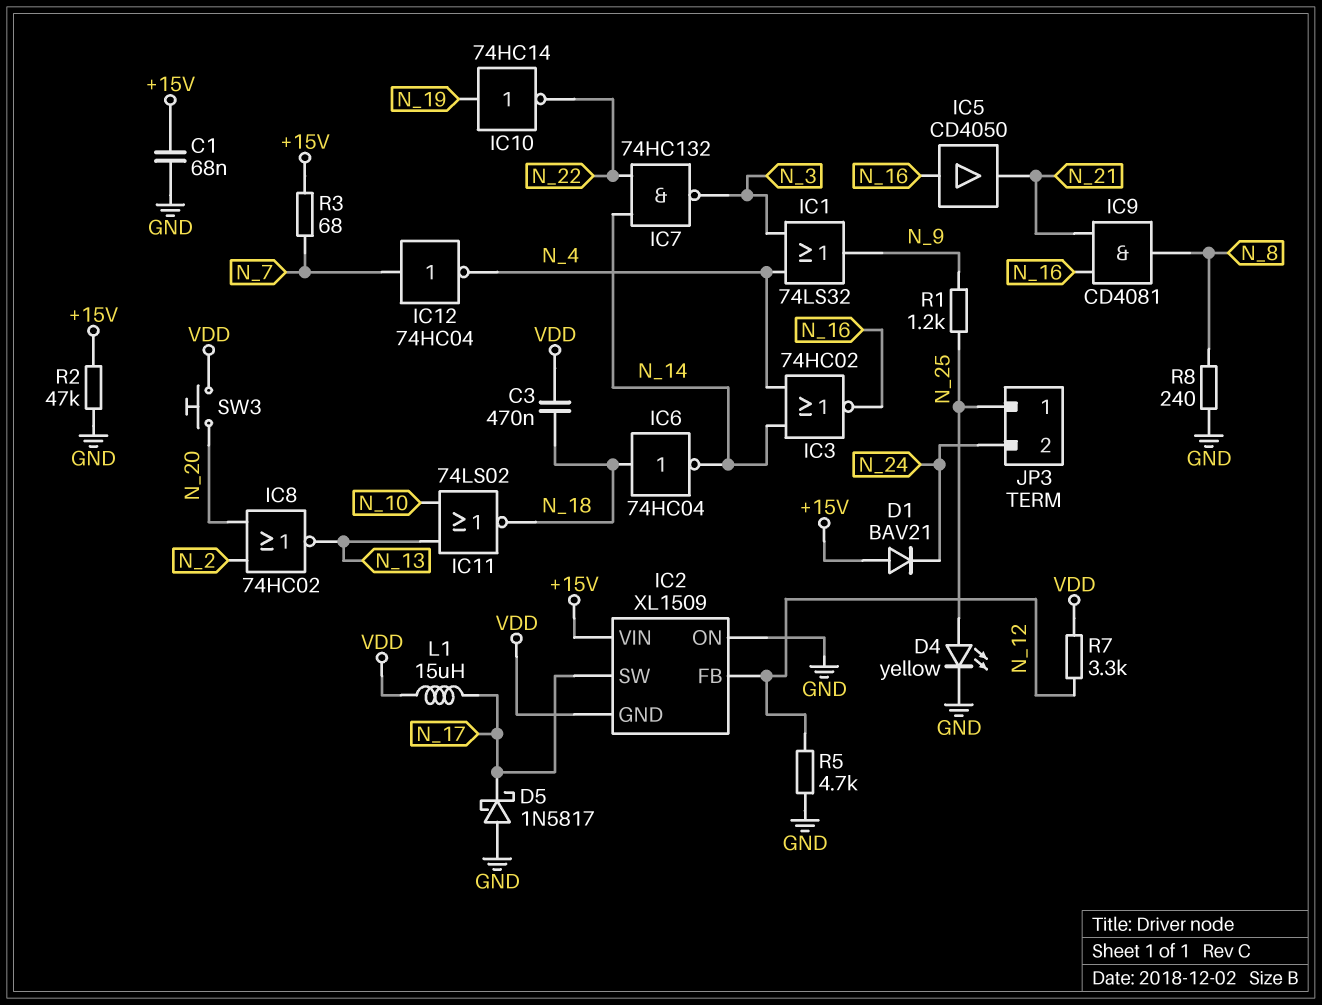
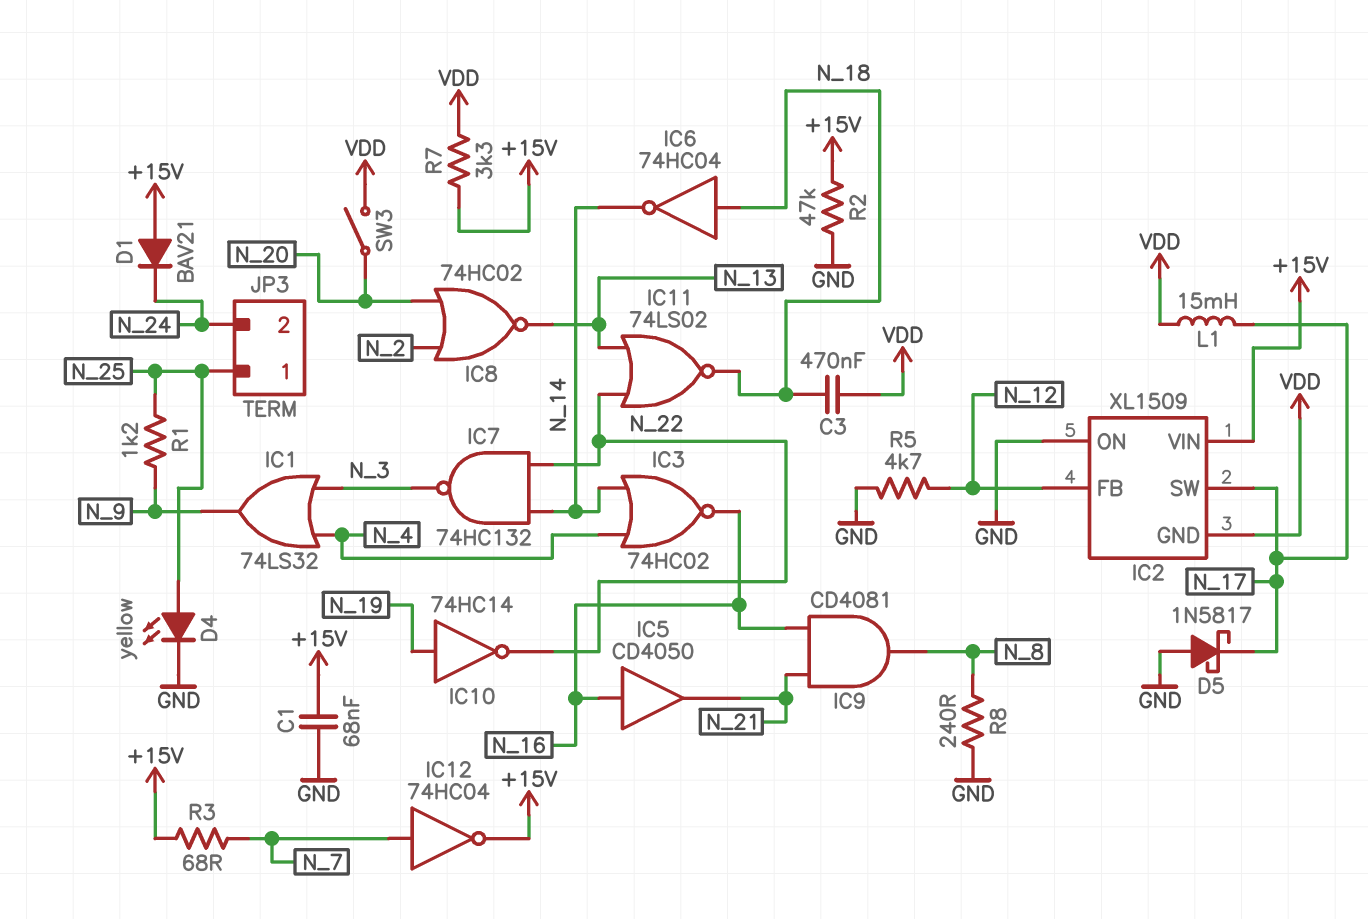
IC11: NOR 74LS02 (in N_10, in N_13, out N_18) -> NOR 74LS02 (in N_13, in N_22, out N_18)
IC12: NOT 74HC04 (in N_7, out N_4) -> NOT 74HC04 (in N_7, out +15V)
L1: 15uH (N_17, VDD) -> 15mH (N_17, VDD)
R7: 3.3k (N_12, VDD) -> 3.3k (+15V, VDD)
SW3: button (N_20, VDD) -> switch (N_20, VDD)

